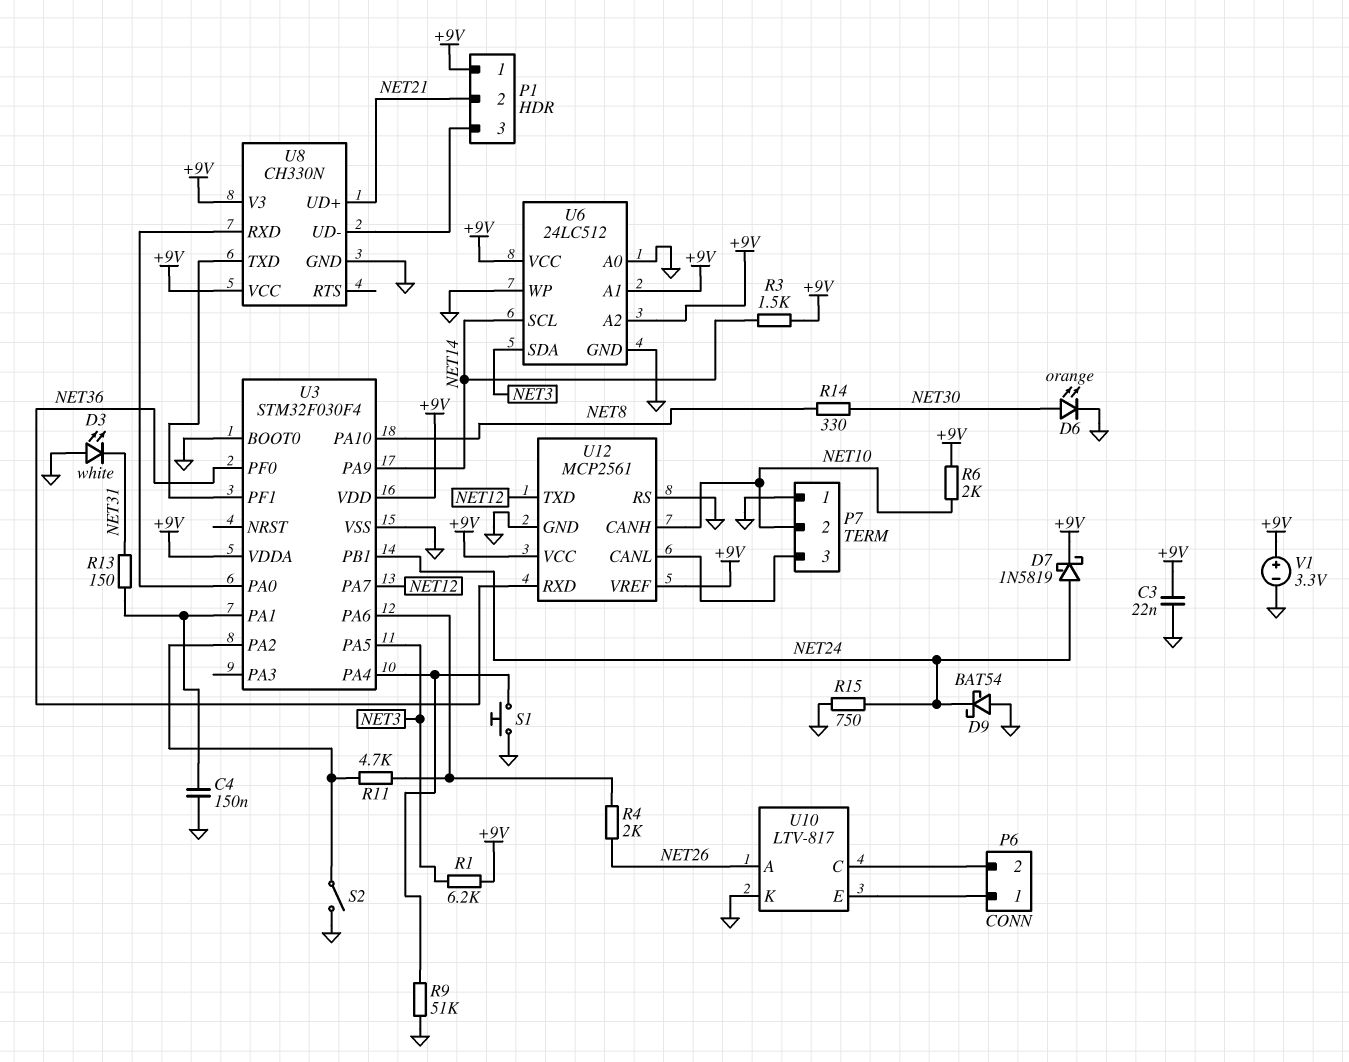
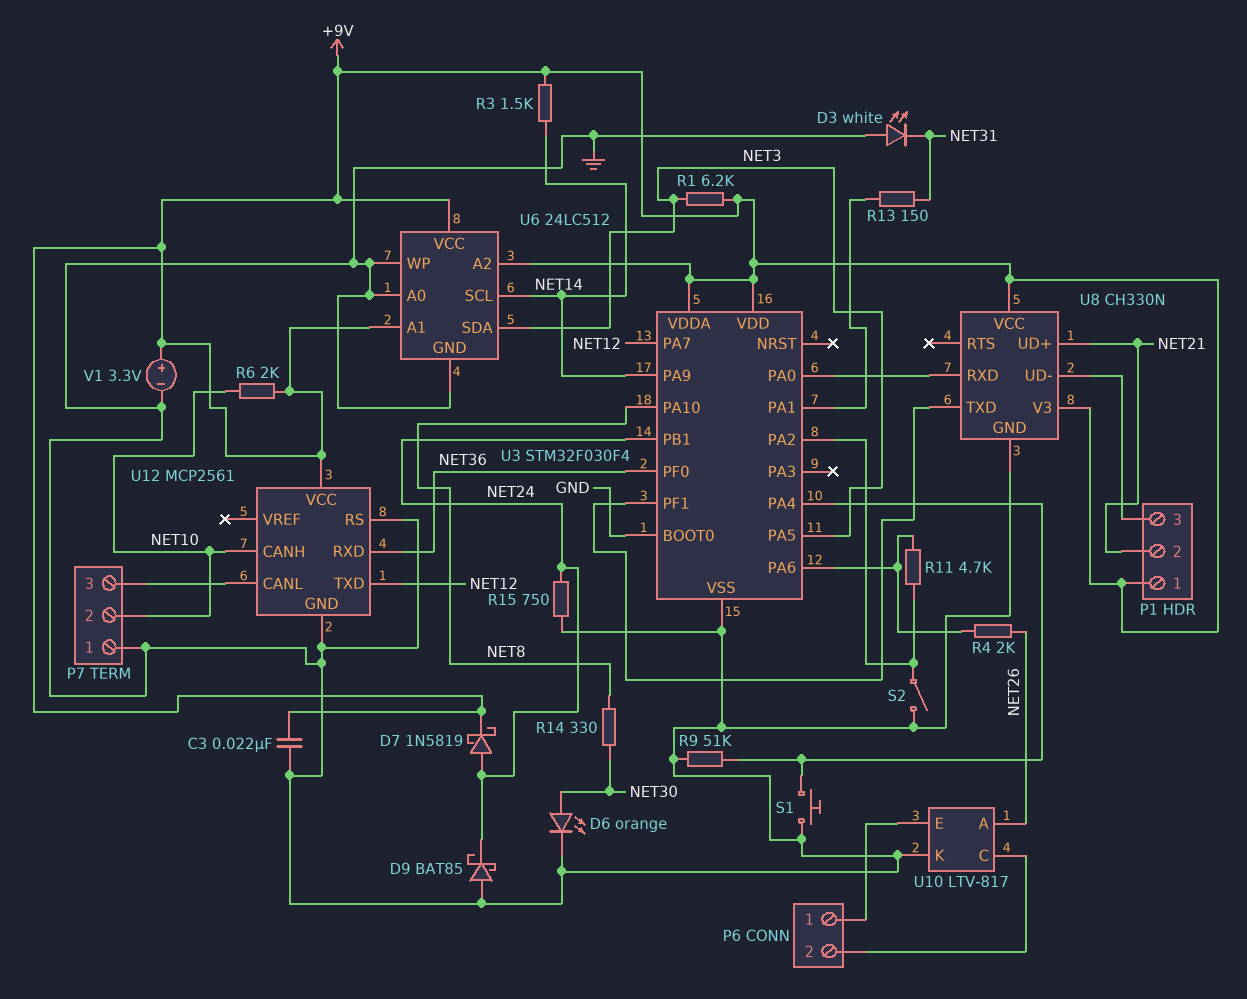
C4: 150nF (GND, U3/PA1) -> none
D9: schottky BAT54 (A GND, K NET24) -> schottky BAT85 (A GND, K NET24)
U12 pin VREF: +9V -> none

